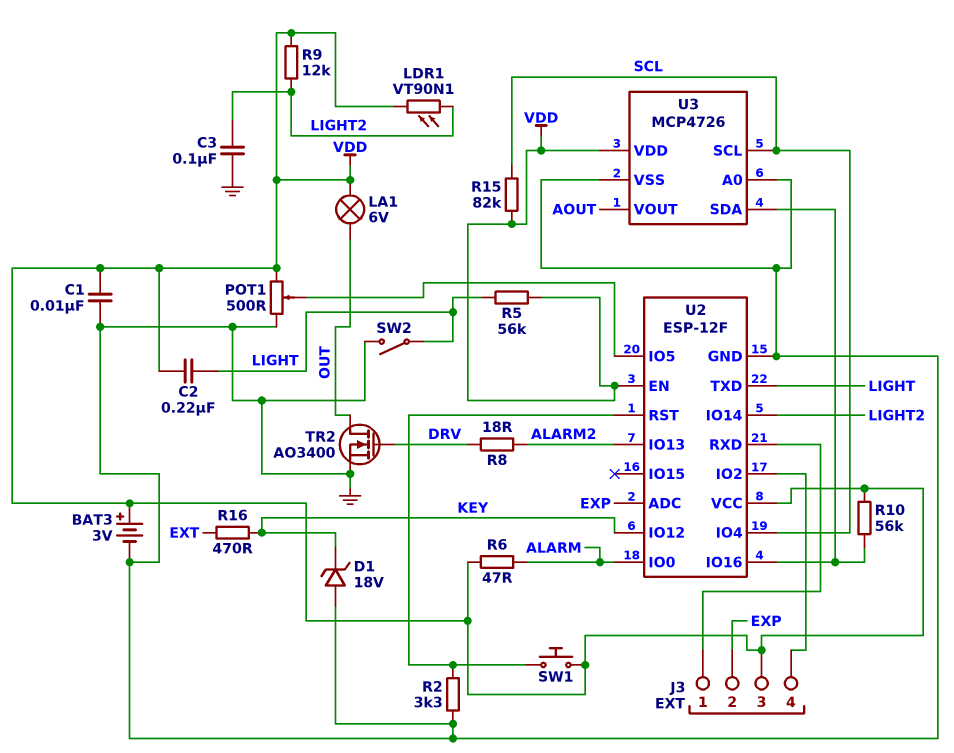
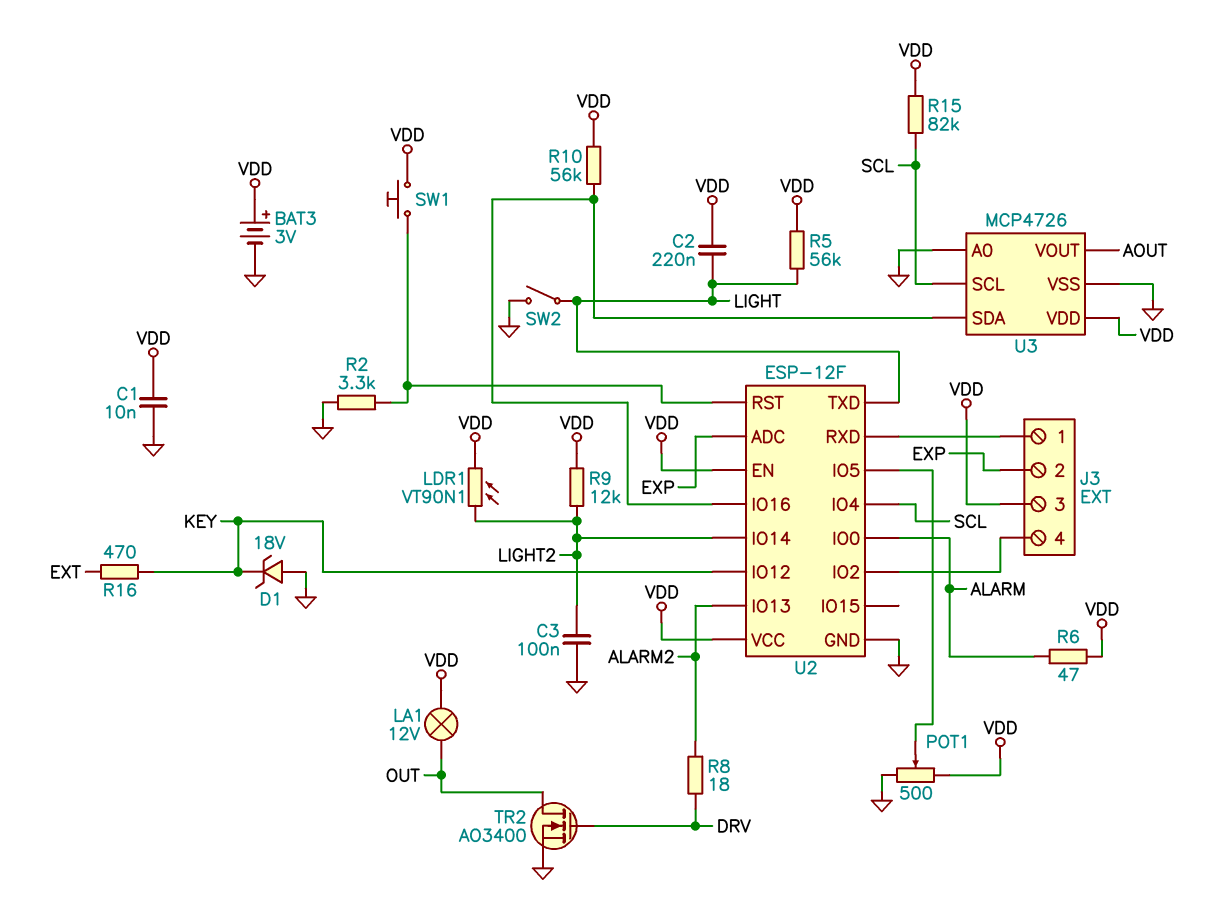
LA1: lamp 6V (OUT, VDD) -> lamp 12V (OUT, VDD)

